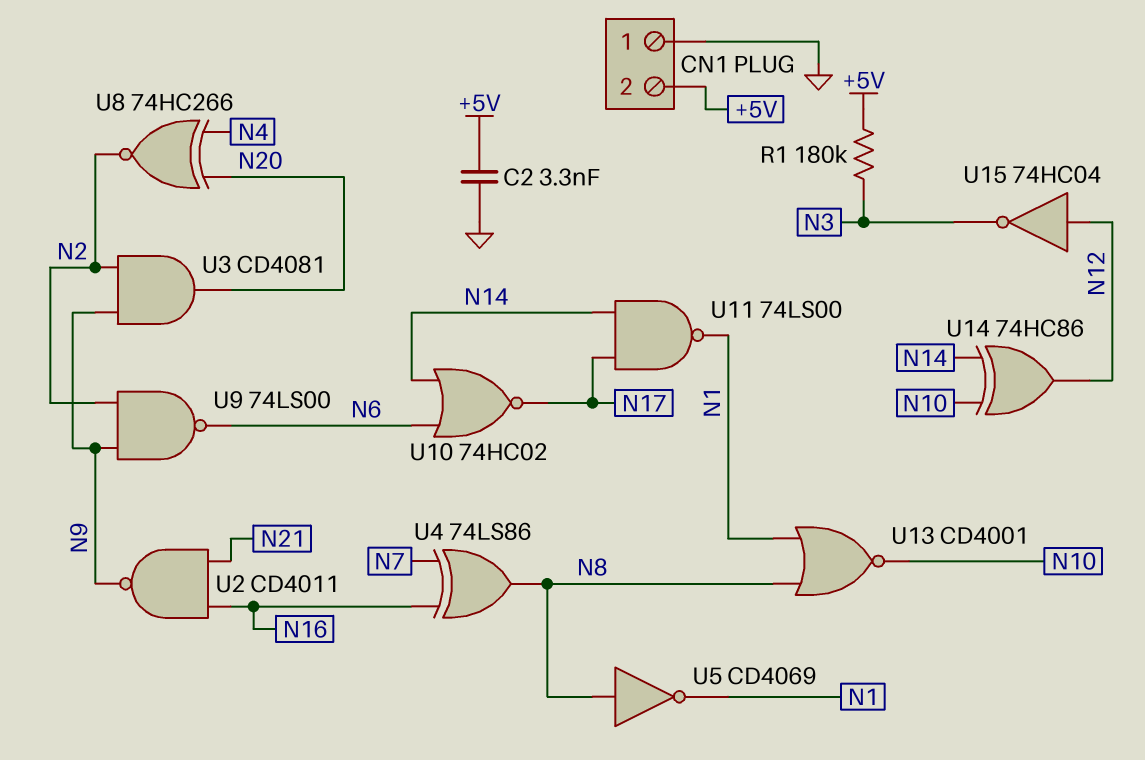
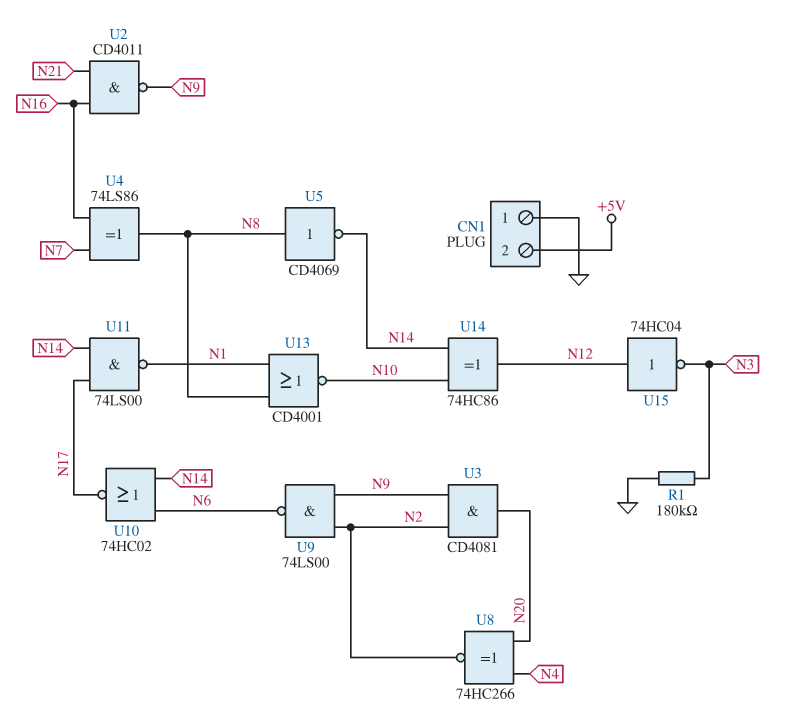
C2: 3.3nF (+5V, GND) -> none
R1: 180k (+5V, N3) -> 180k (GND, N3)
U5: NOT CD4069 (in N8, out N1) -> NOT CD4069 (in N8, out N14)

